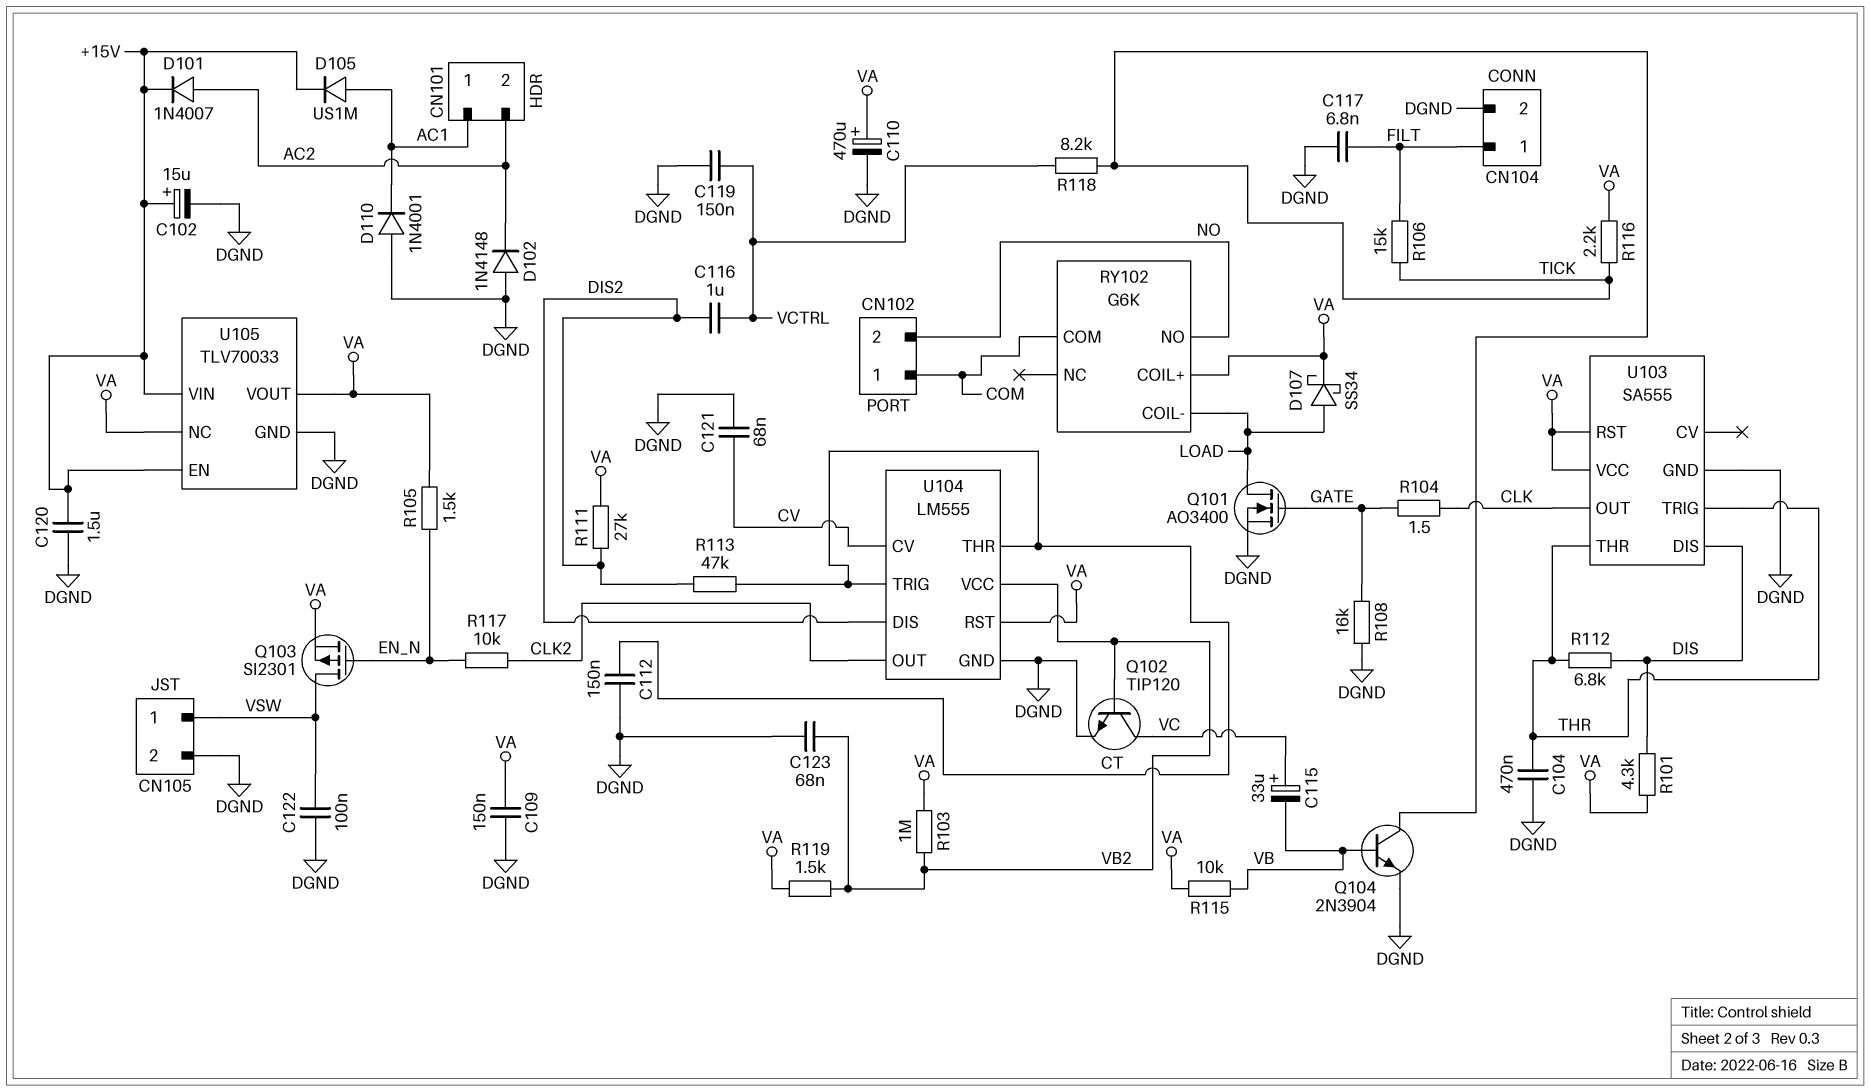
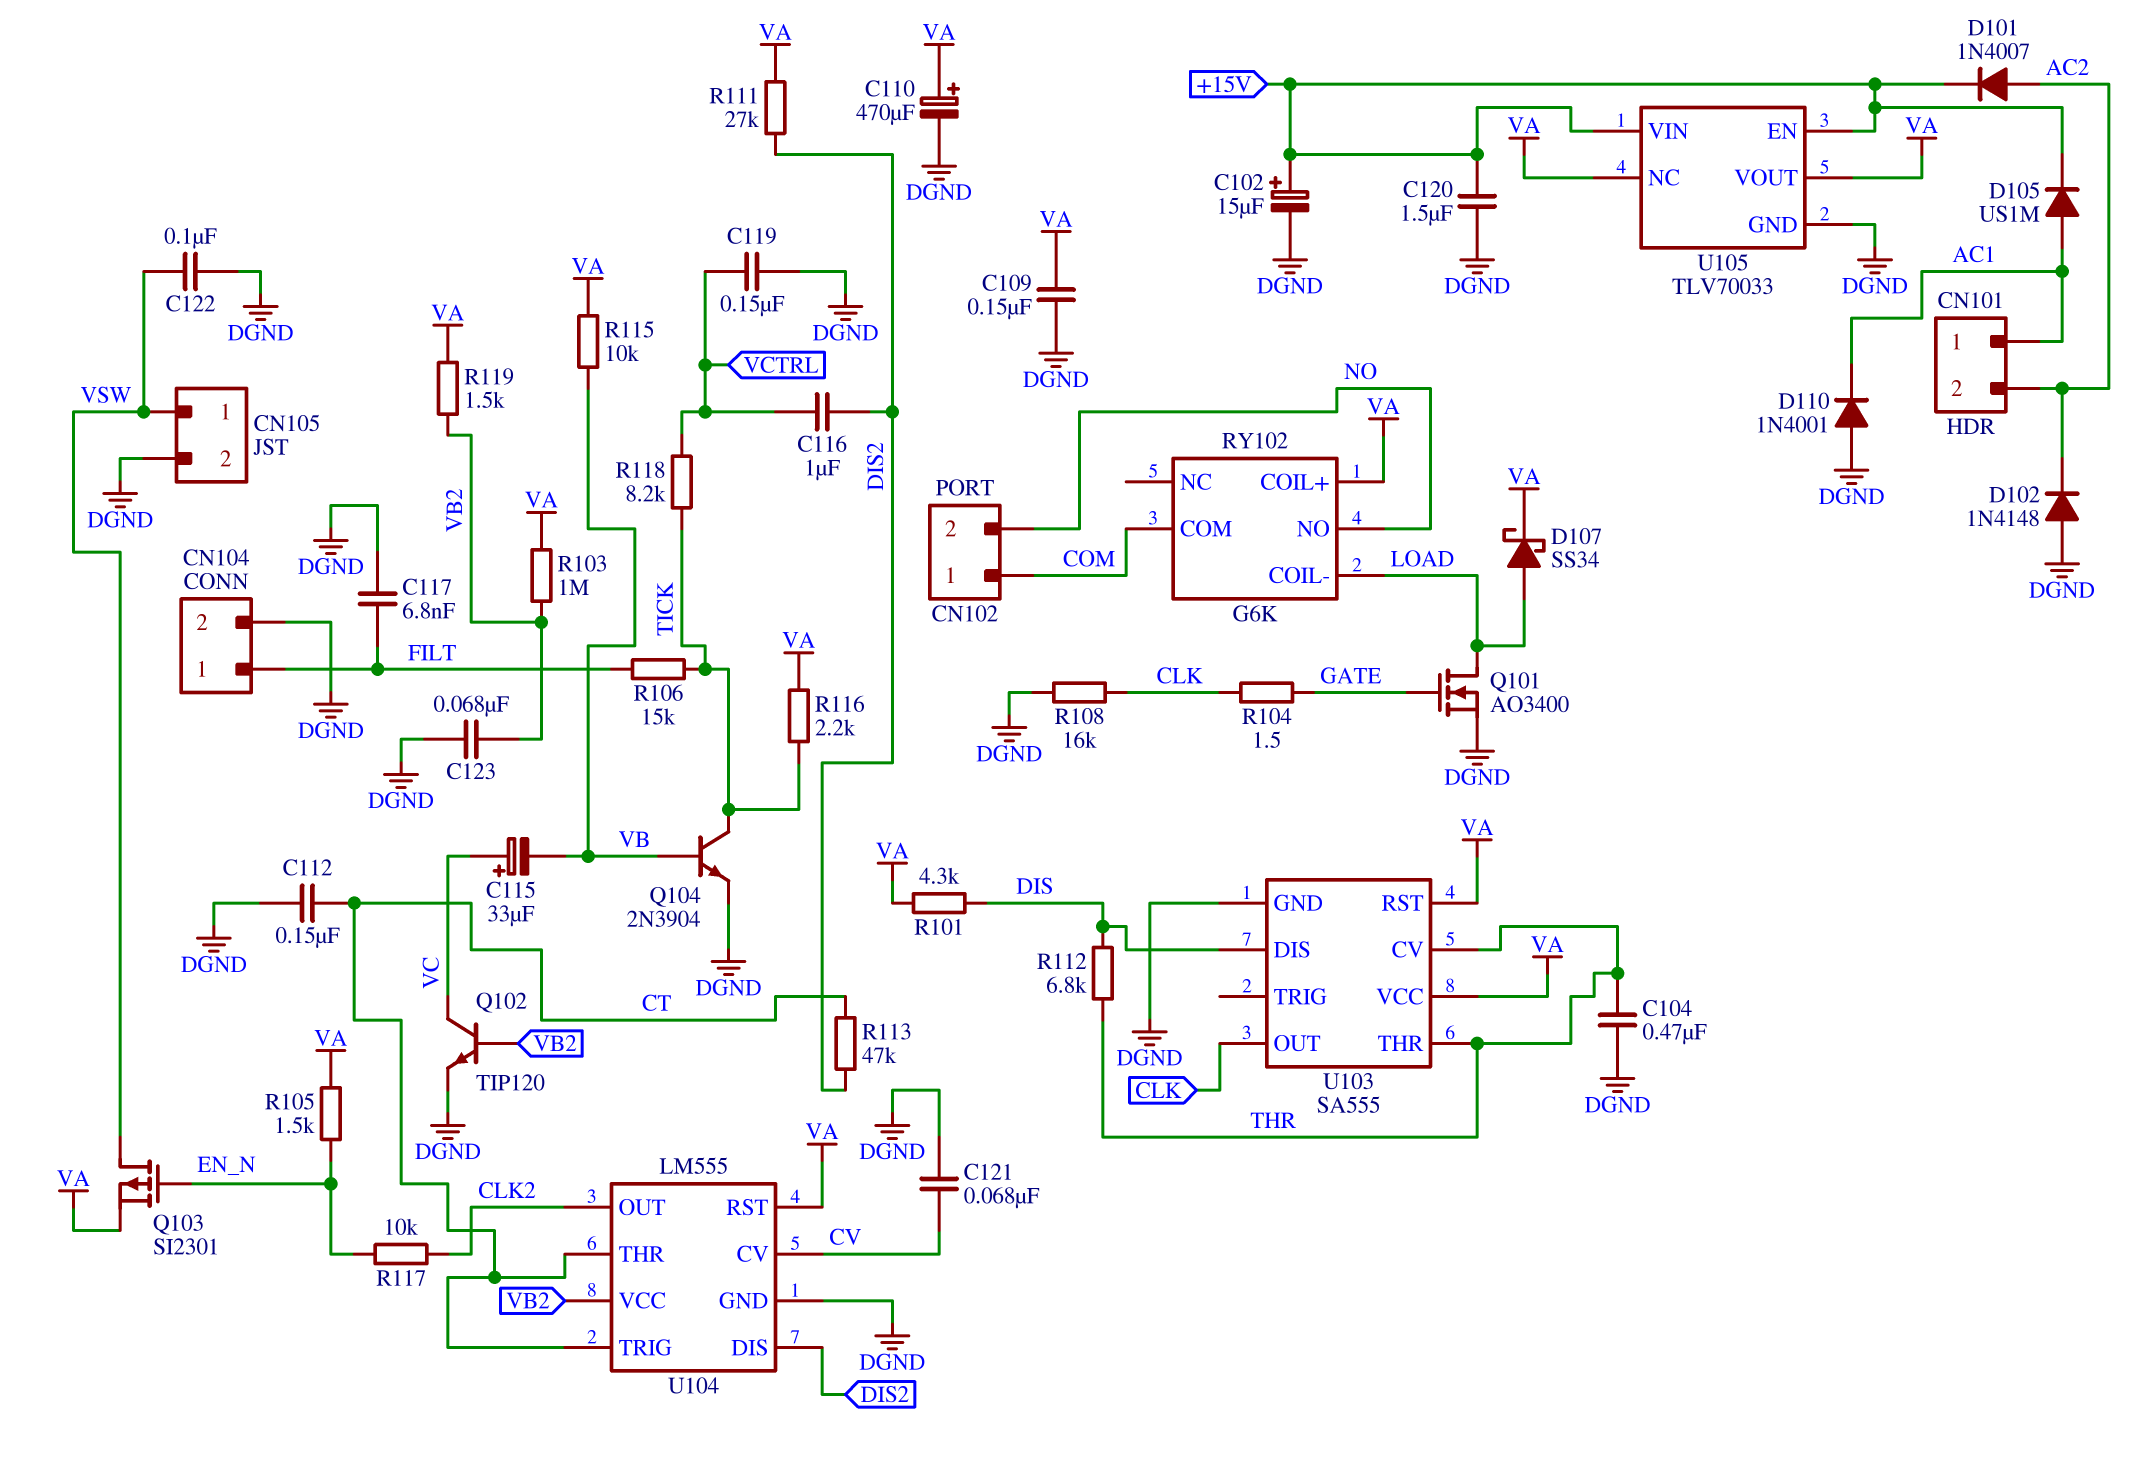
R108: 16k (DGND, GATE) -> 16k (CLK, DGND)
U103 pin CV: none -> THR
U103 pin TRIG: THR -> none

